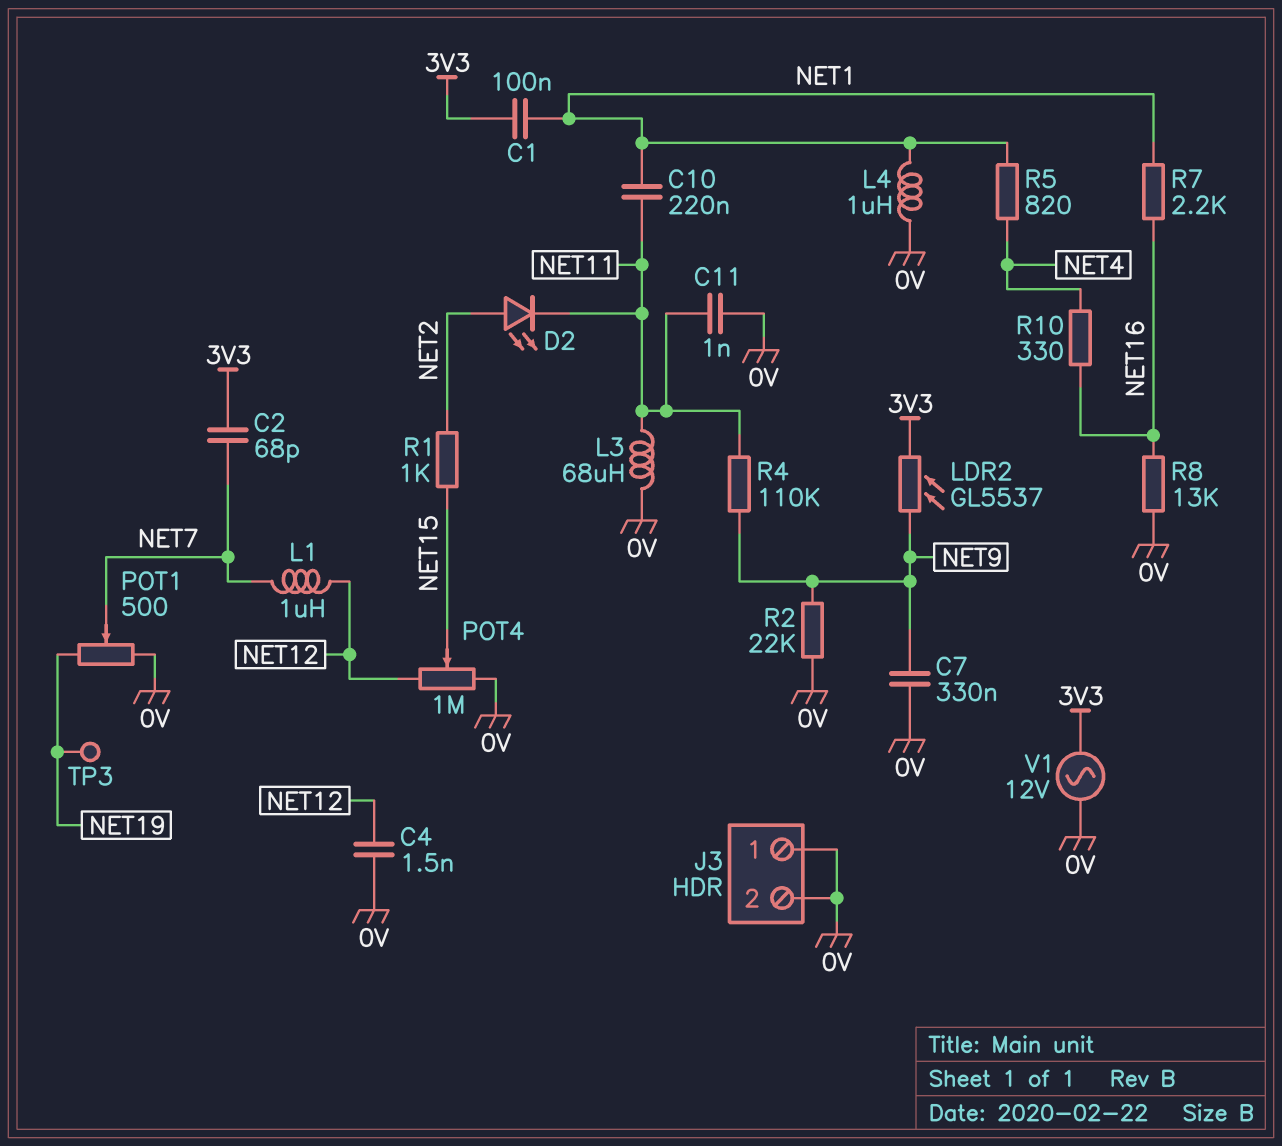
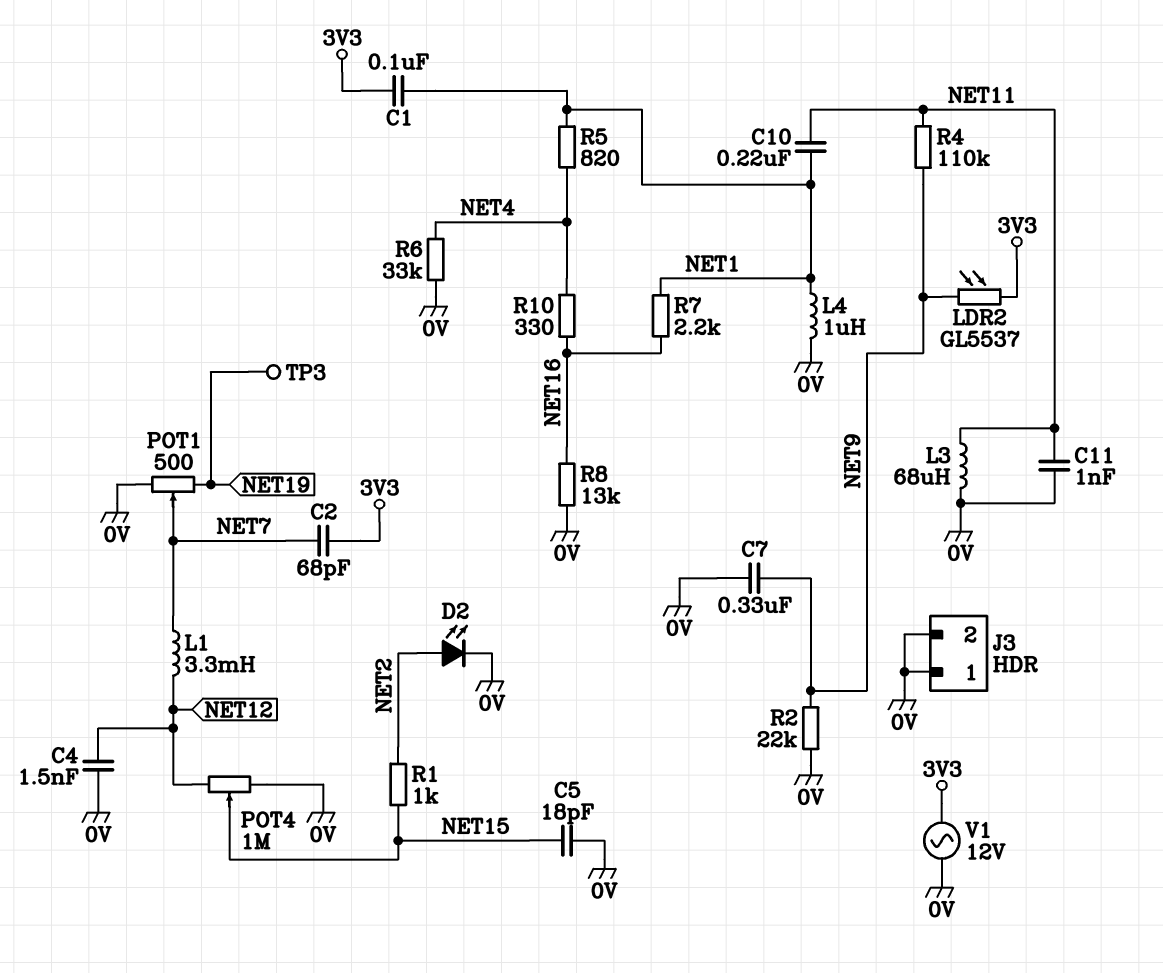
C5: none -> 18pF (0V, NET15)
D2: LED (A NET2, K NET11) -> LED (A NET2, K 0V)
L1: 1uH (NET7, NET12) -> 3.3mH (NET7, NET12)
R6: none -> 33k (0V, NET4)

